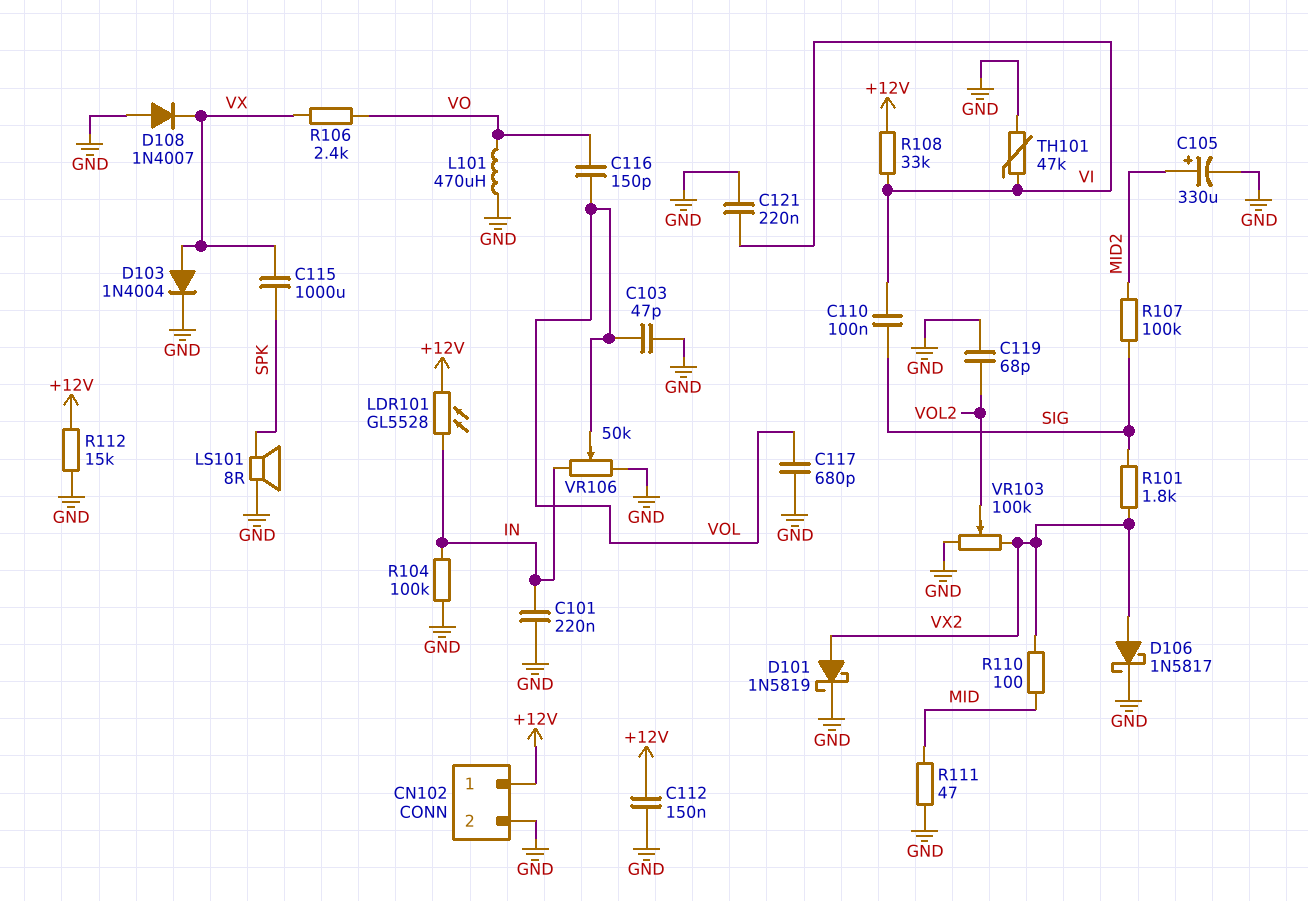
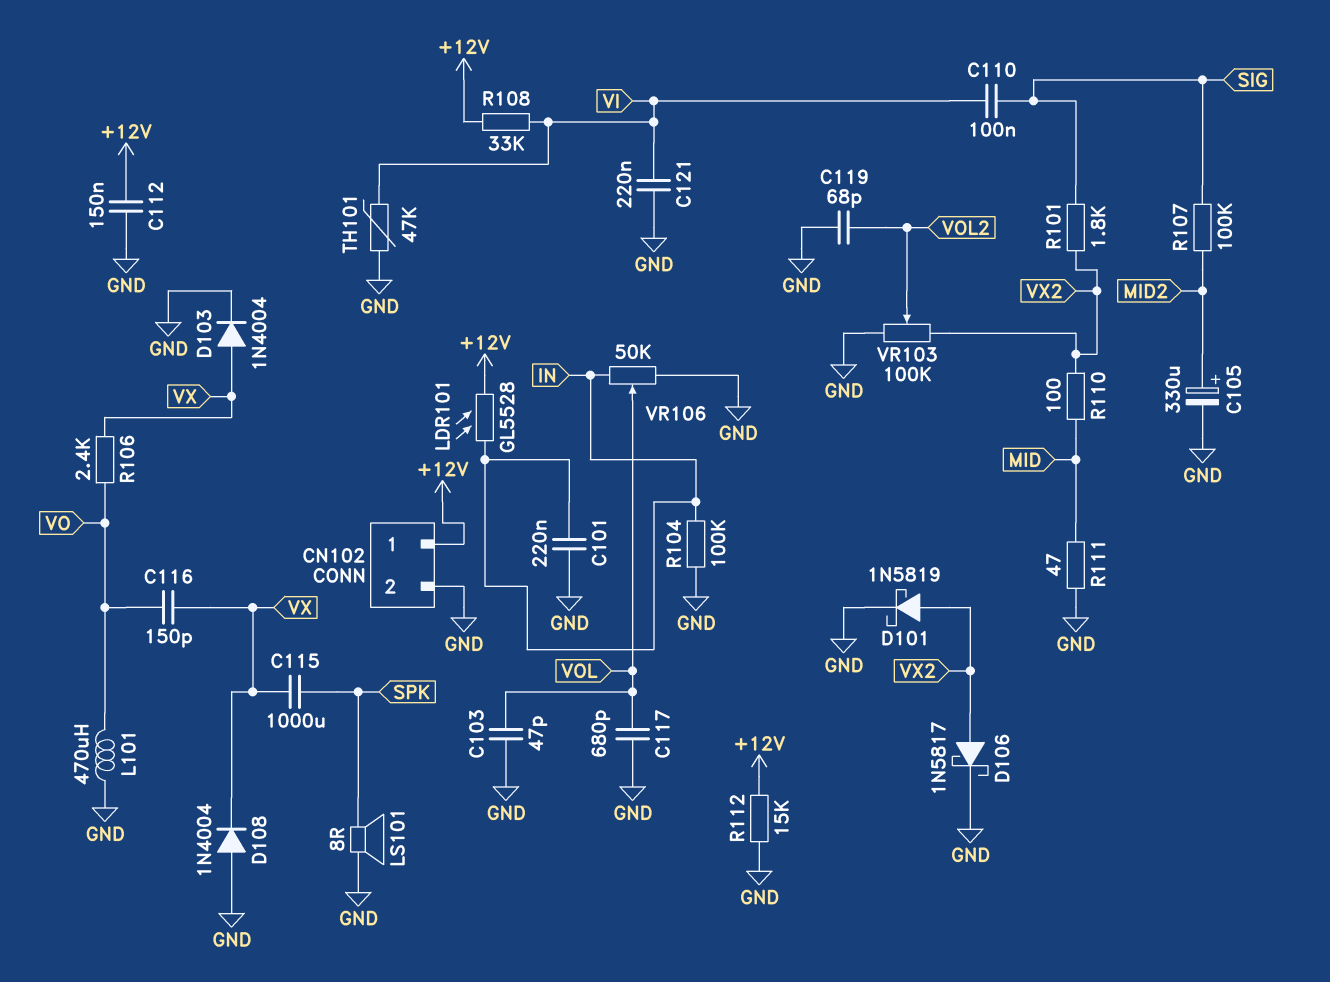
C116: 150pF (VO, VOL) -> 150pF (VO, VX)
D108: diode 1N4007 (A GND, K VX) -> diode 1N4004 (A GND, K VX)

